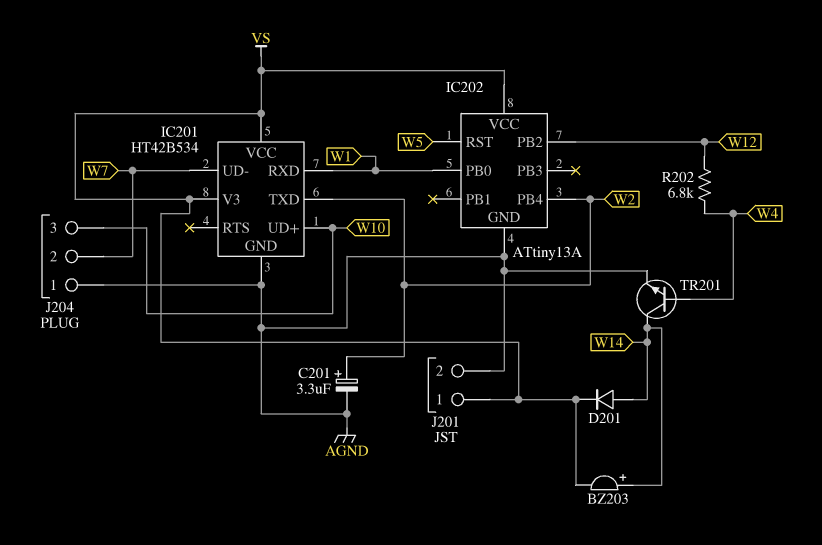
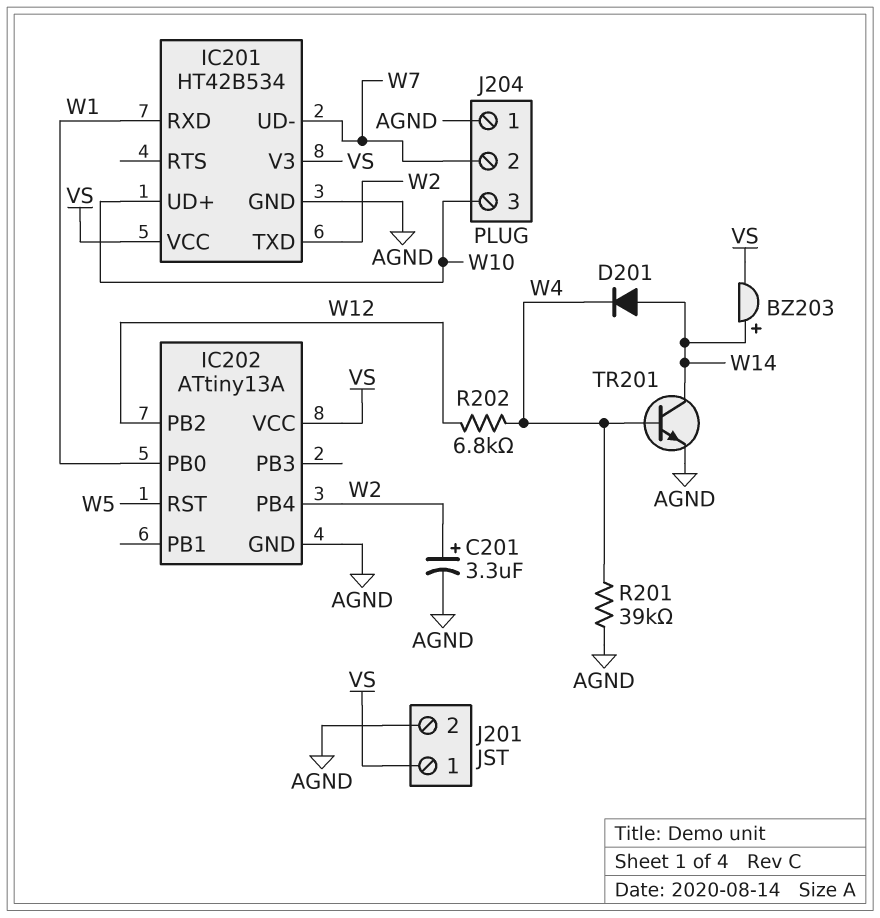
D201: diode (A W14, K VS) -> diode (A W14, K W4)
R201: none -> 39k (AGND, W4)

